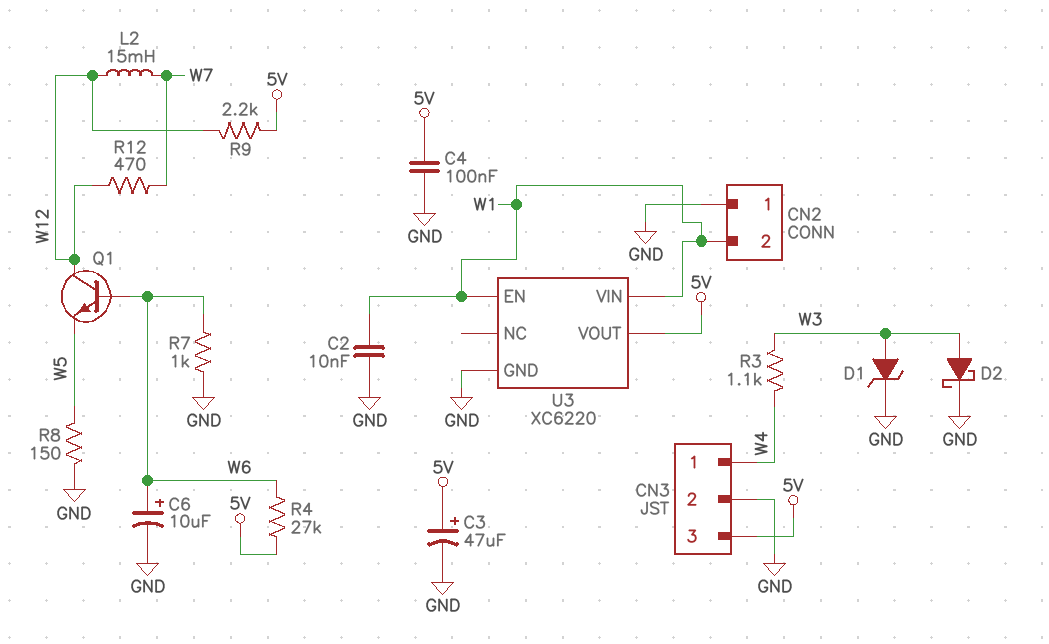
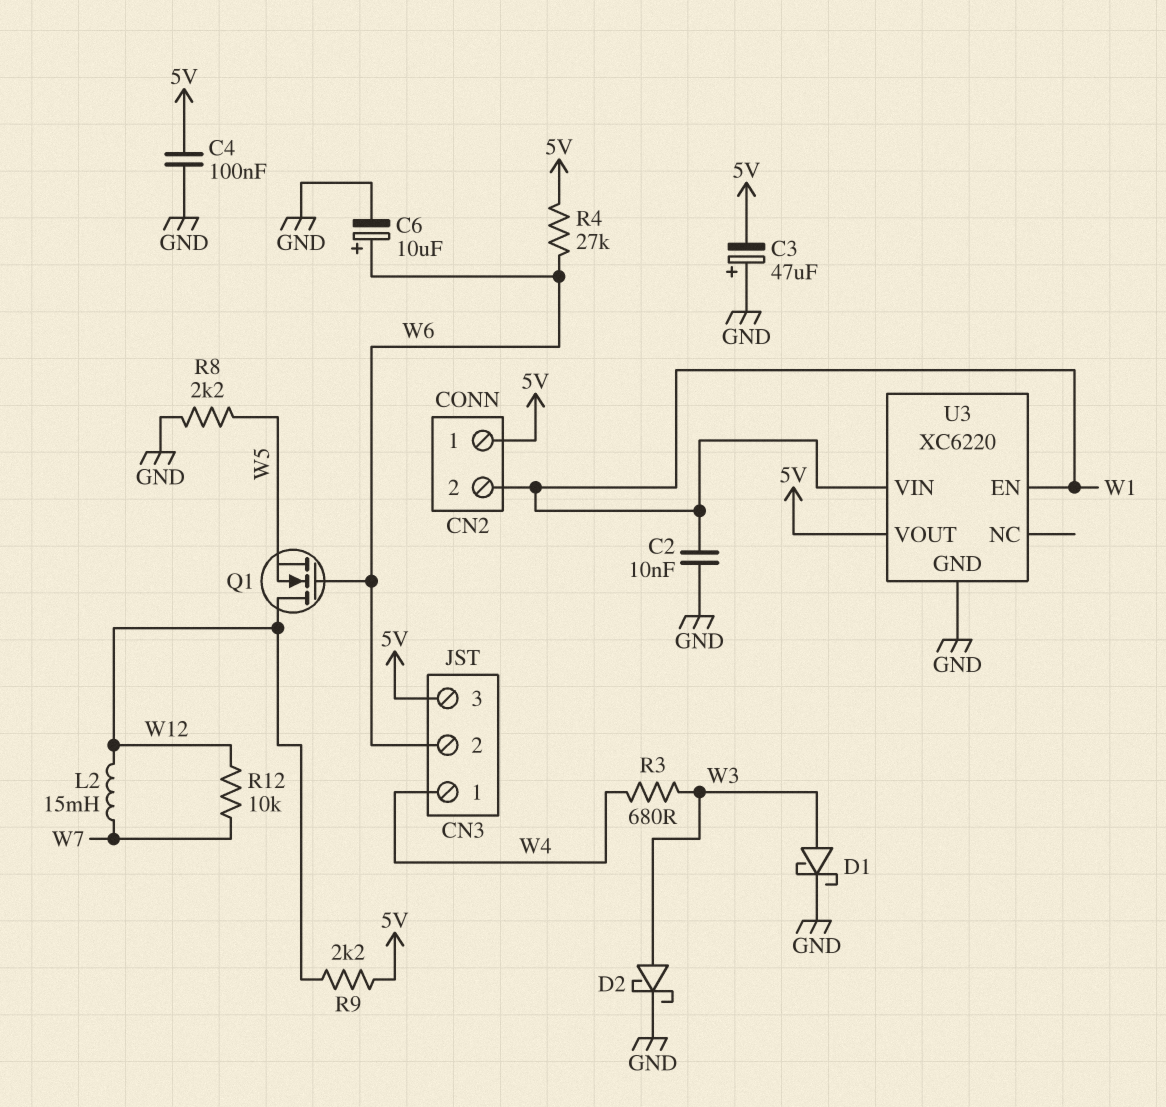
C3: 47uF (plus 5V, minus GND) -> 47uF (plus GND, minus 5V)
CN2 pin 1: GND -> 5V
CN3 pin 2: GND -> W6
D1: zener (A W3, K GND) -> schottky (A W3, K GND)
Q1: NPN (B W6, C W12, E W5) -> NMOS (G W6, D W12, S W5)
R3: 1.1k (W3, W4) -> 680 (W3, W4)
R7: 1k (GND, W6) -> none
R8: 150 (GND, W5) -> 2.2k (GND, W5)
R12: 470 (W7, W12) -> 10k (W7, W12)

